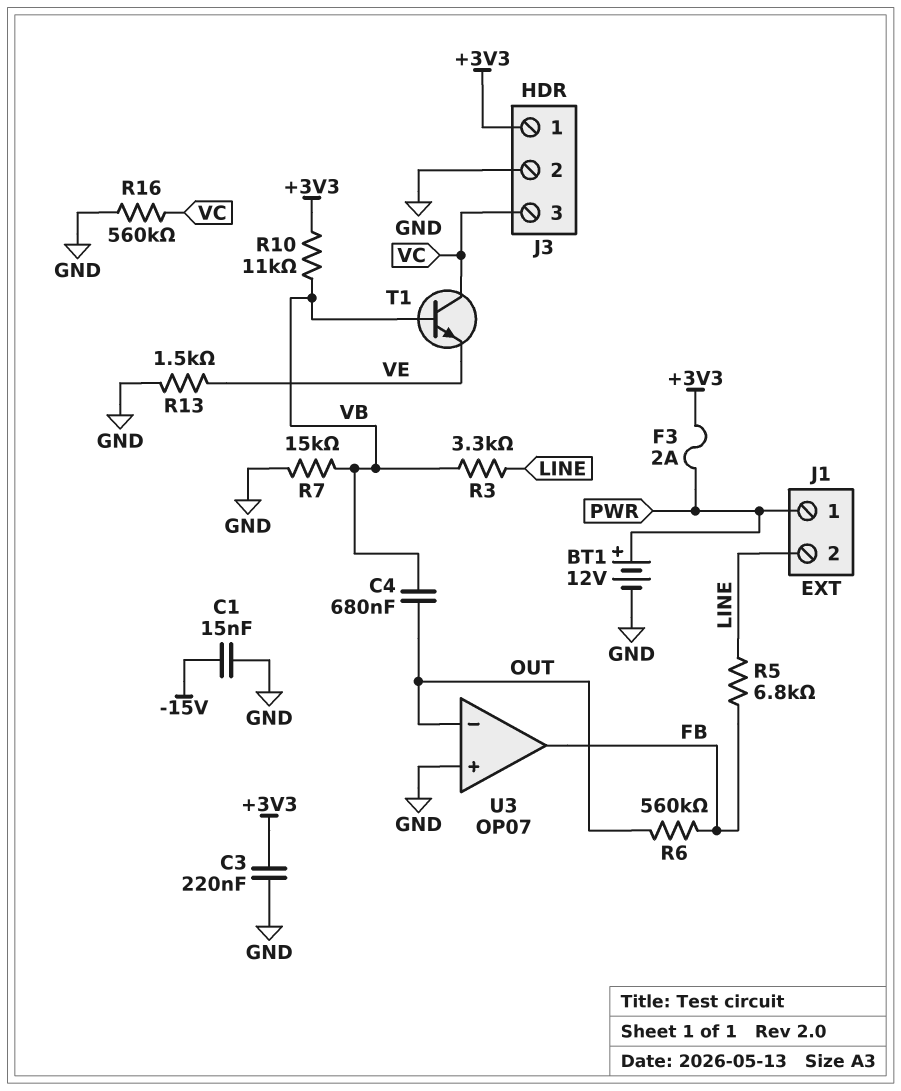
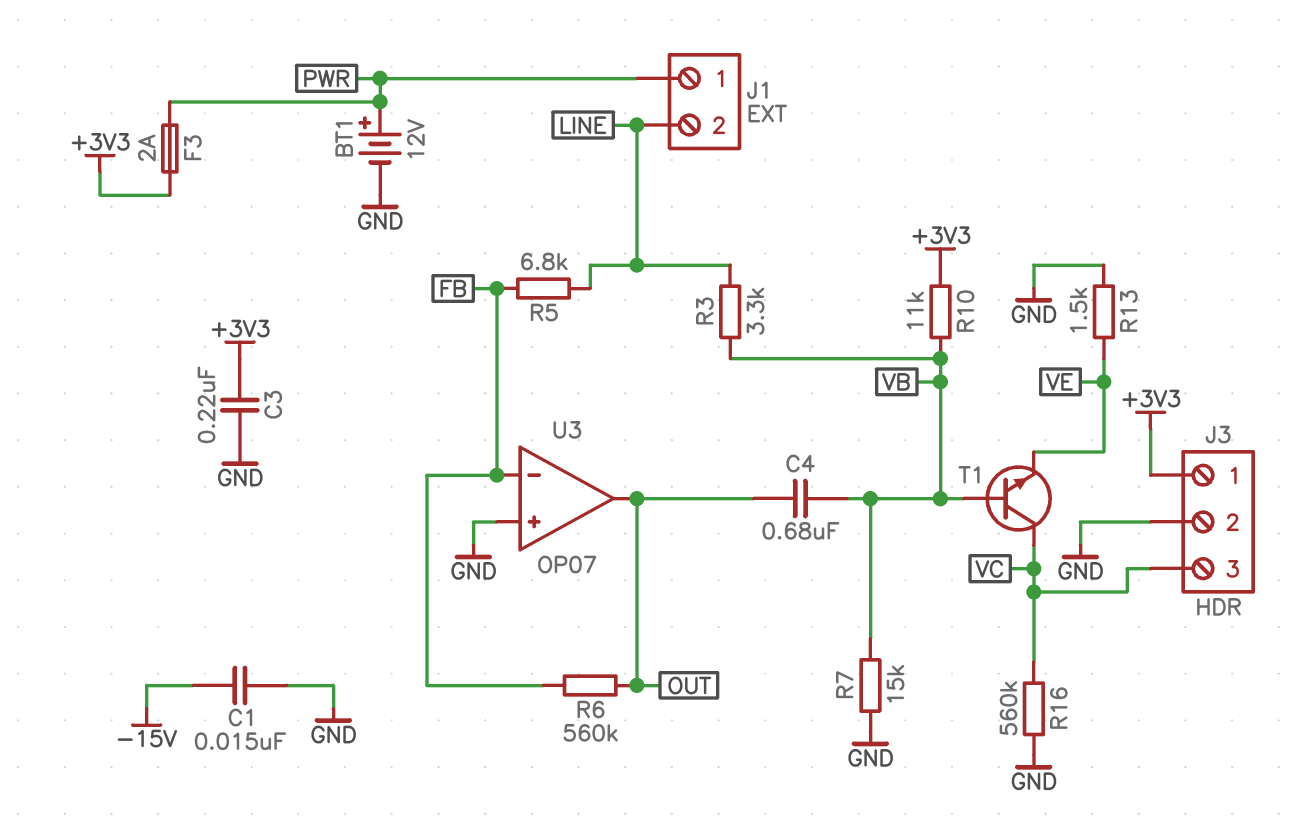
U3 pin in-: OUT -> FB
U3 pin out: FB -> OUT

